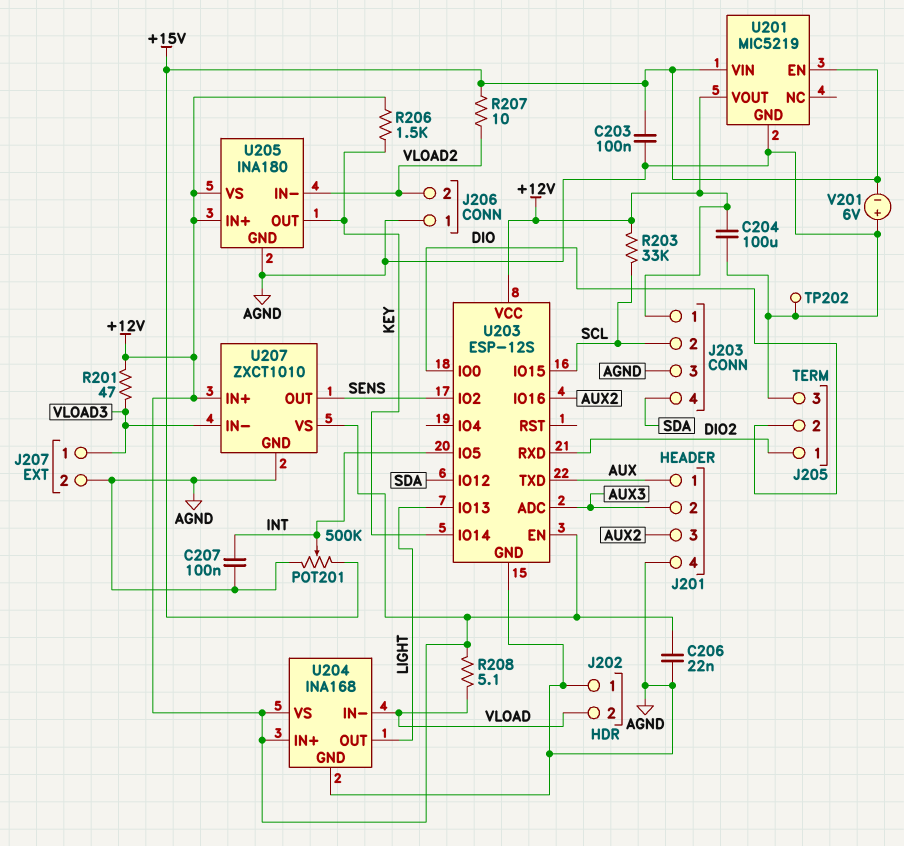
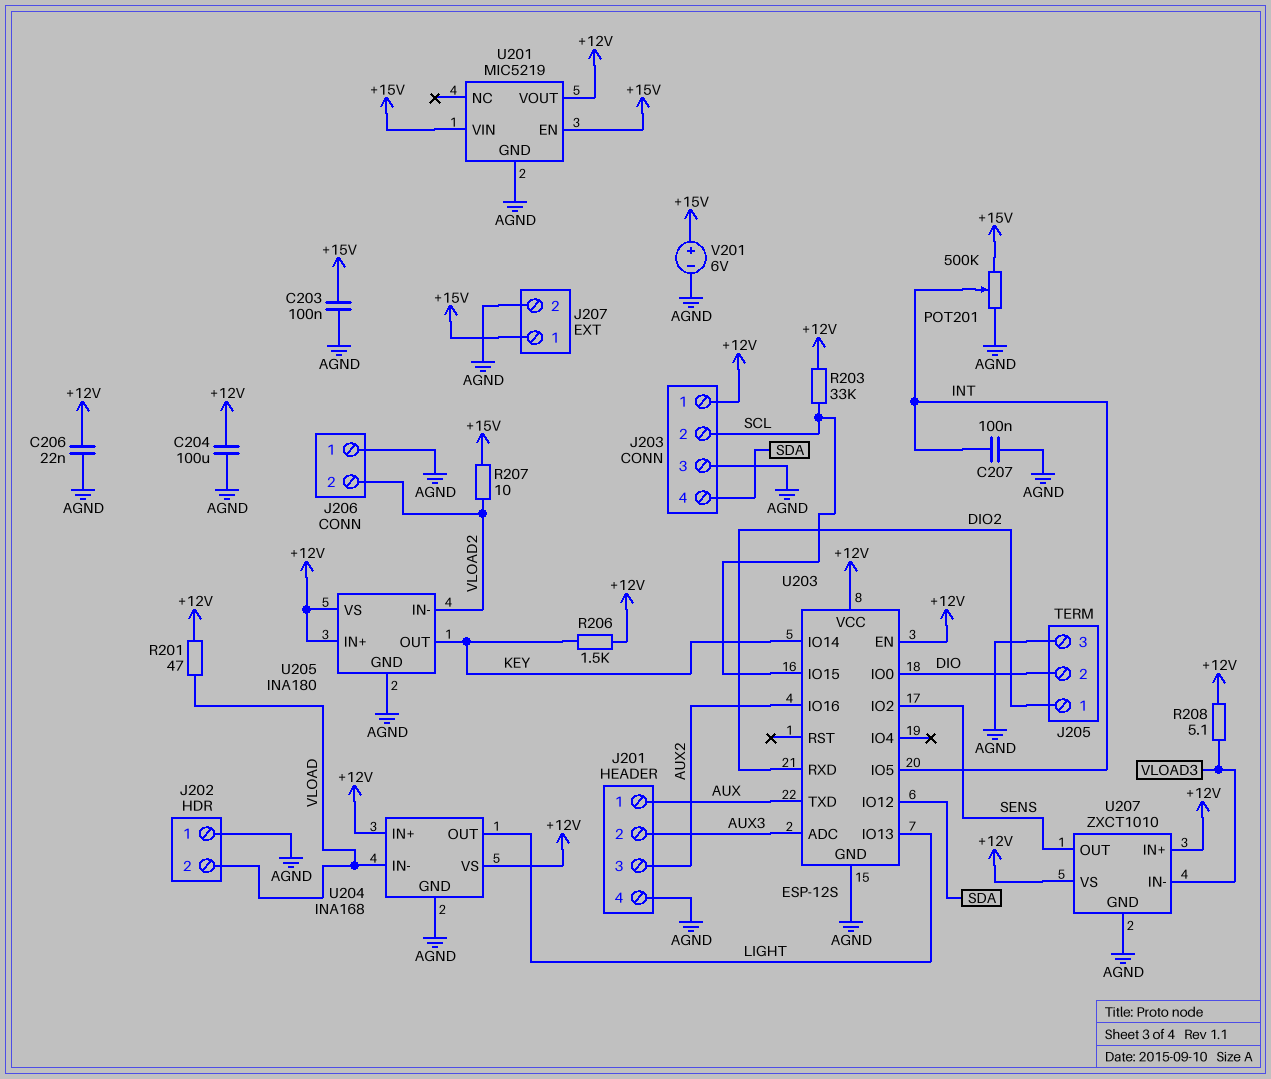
J207 pin 1: VLOAD3 -> +15V
R201: 47 (+12V, VLOAD3) -> 47 (+12V, VLOAD)
R208: 5.1 (+12V, VLOAD) -> 5.1 (+12V, VLOAD3)
TP202: test point (AGND) -> none
V201: 6V (plus AGND, minus +15V) -> 6V (plus +15V, minus AGND)

